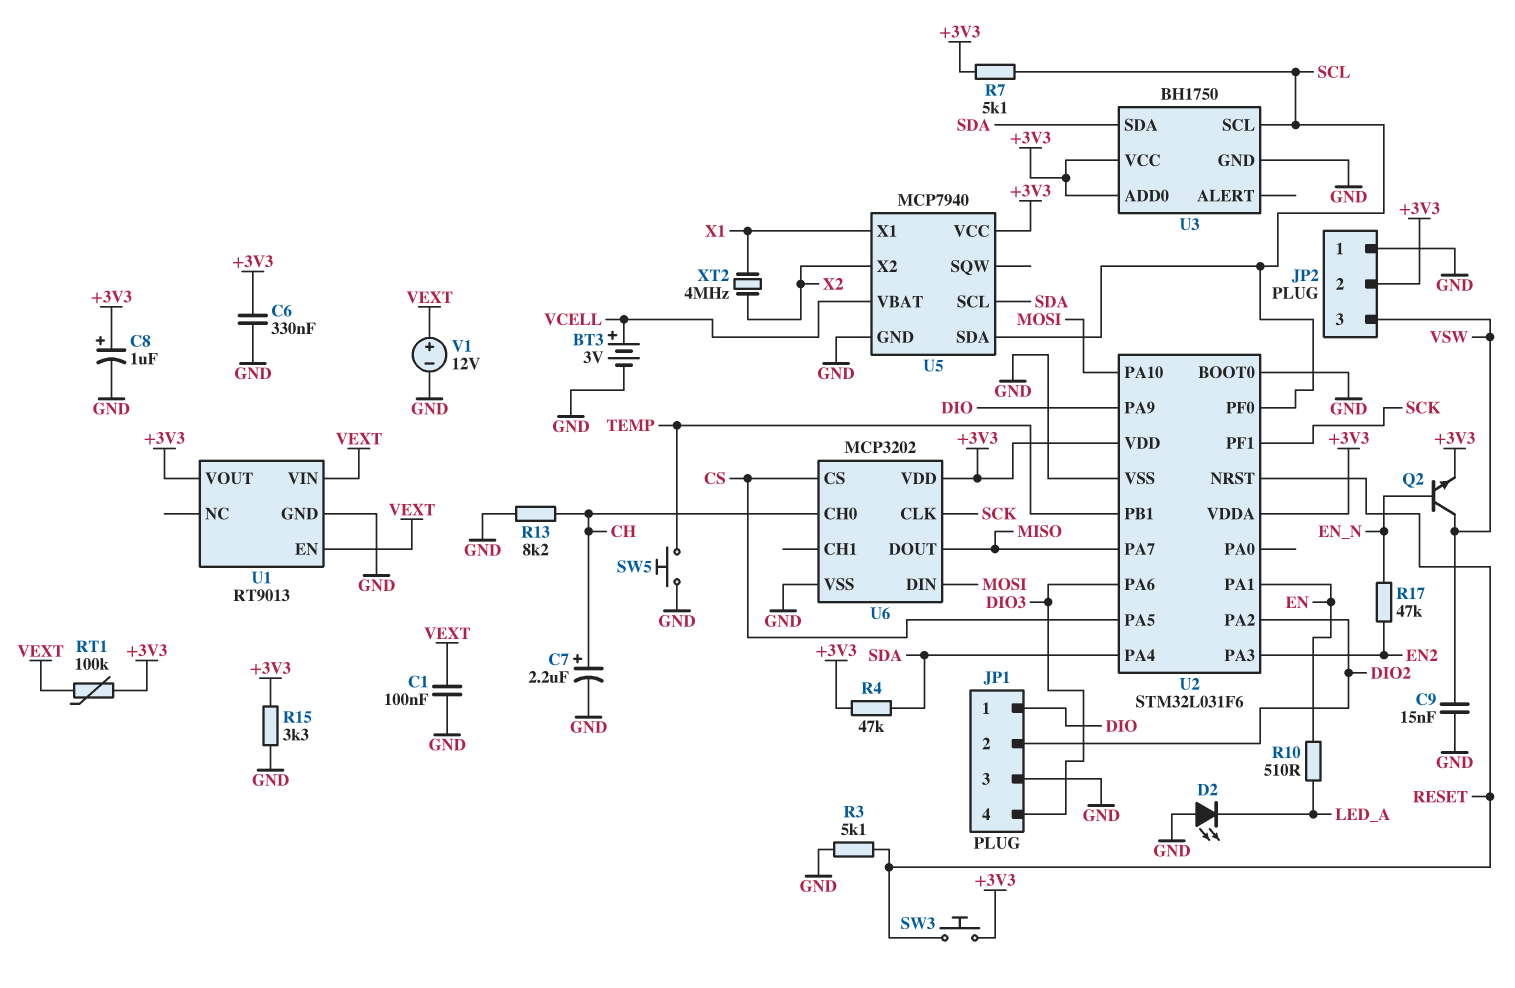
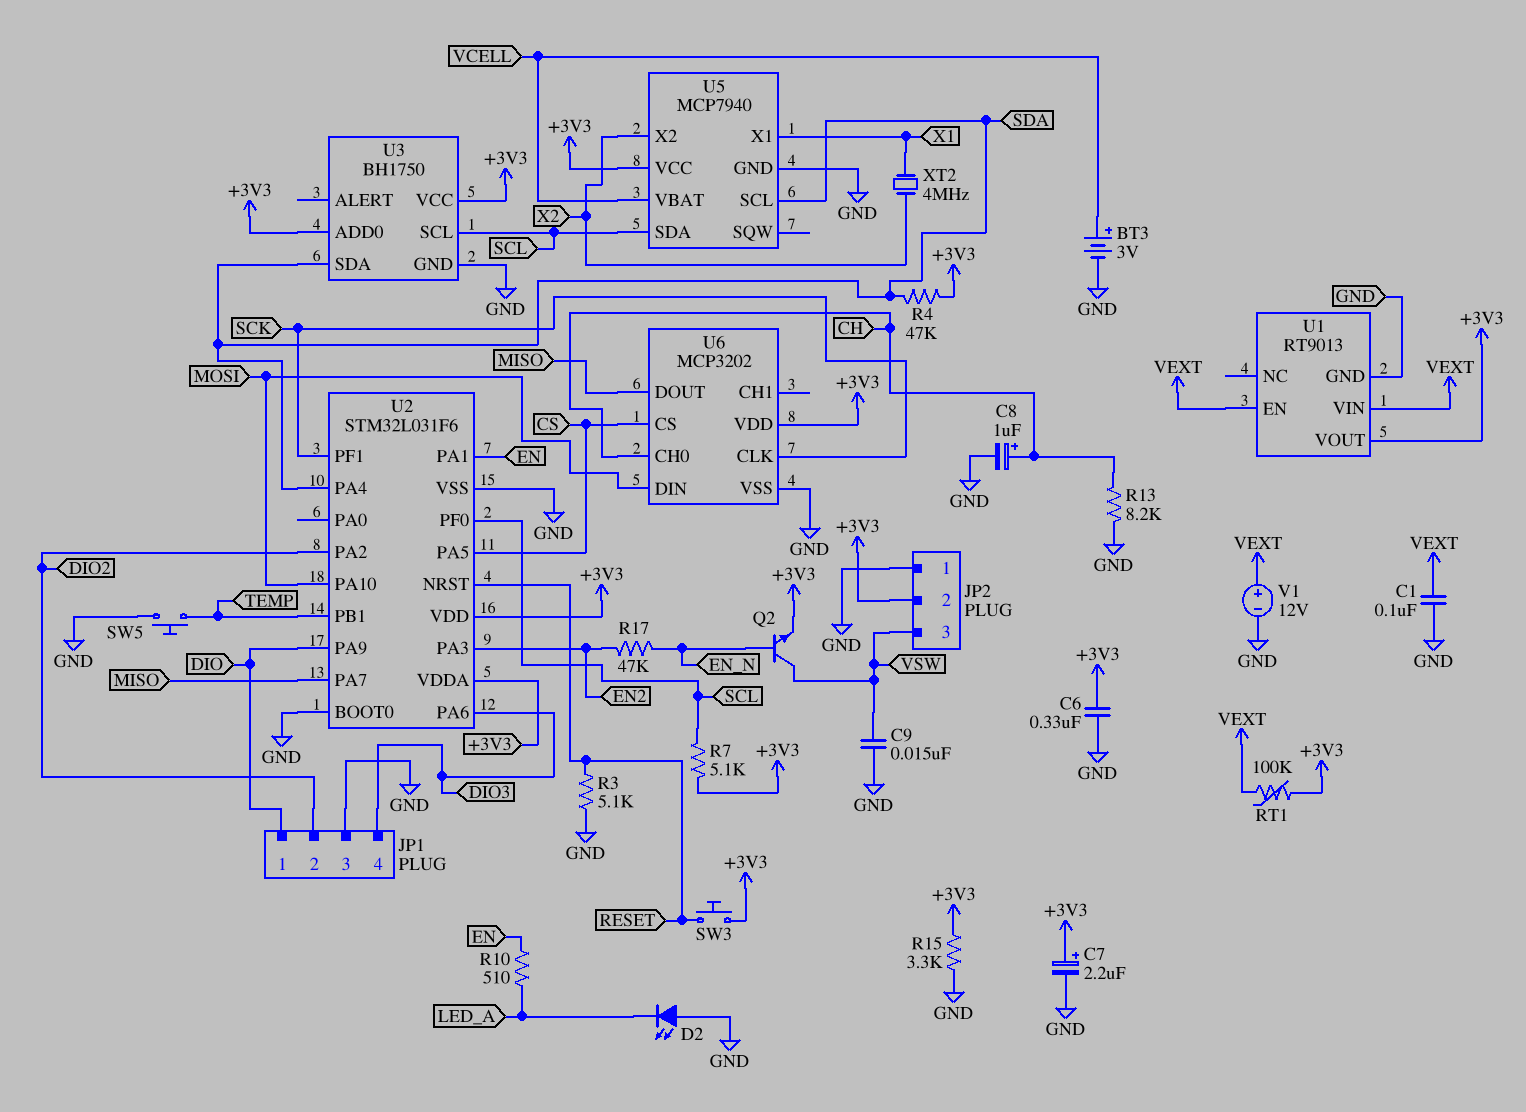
C7: 2.2uF (plus CH, minus GND) -> 2.2uF (plus +3V3, minus GND)
C8: 1uF (plus +3V3, minus GND) -> 1uF (plus CH, minus GND)

